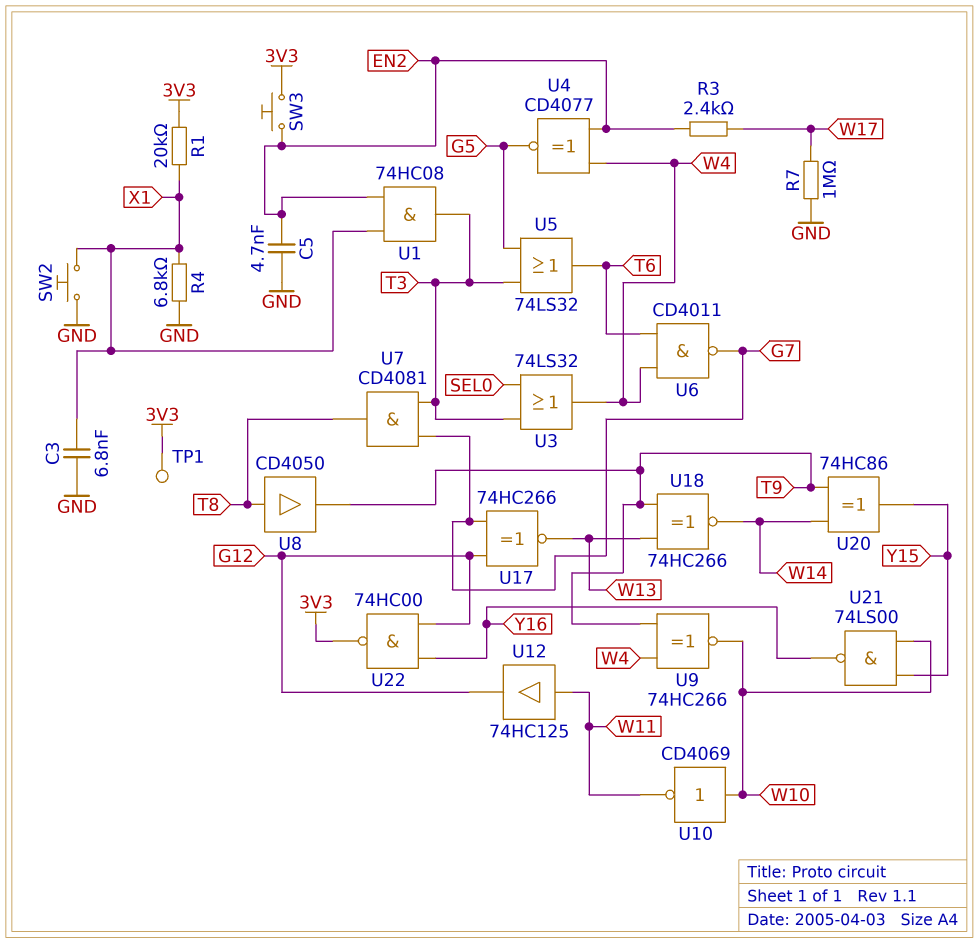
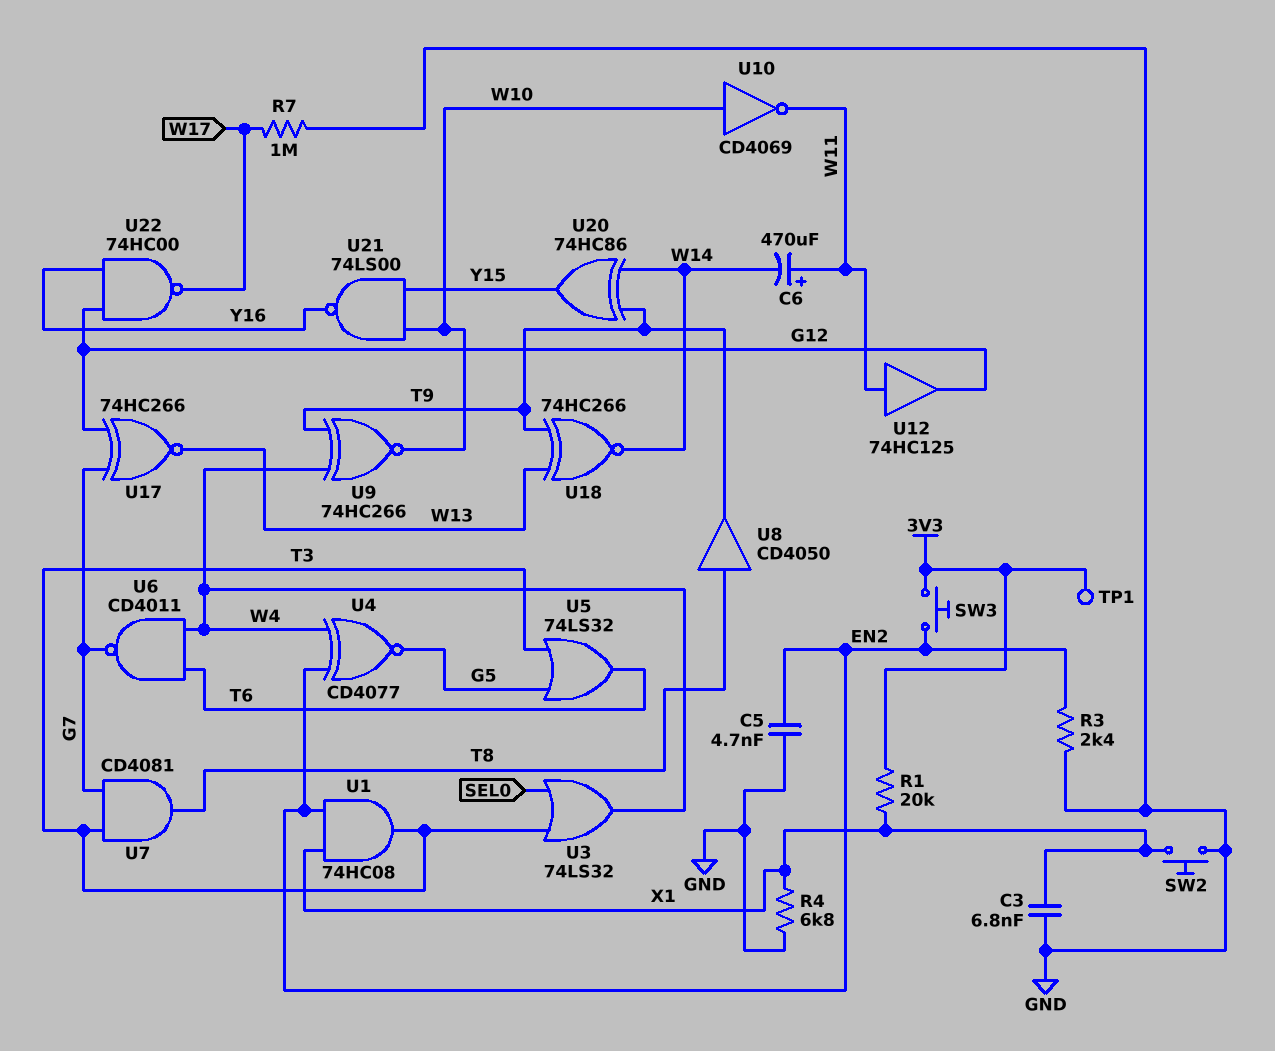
C6: none -> 470uF (plus W11, minus W14)
R3: 2.4k (EN2, W17) -> 2.4k (EN2, GND)
U22: NAND 74HC00 (in G12, in Y16, out 3V3) -> NAND 74HC00 (in G12, in Y16, out W17)

